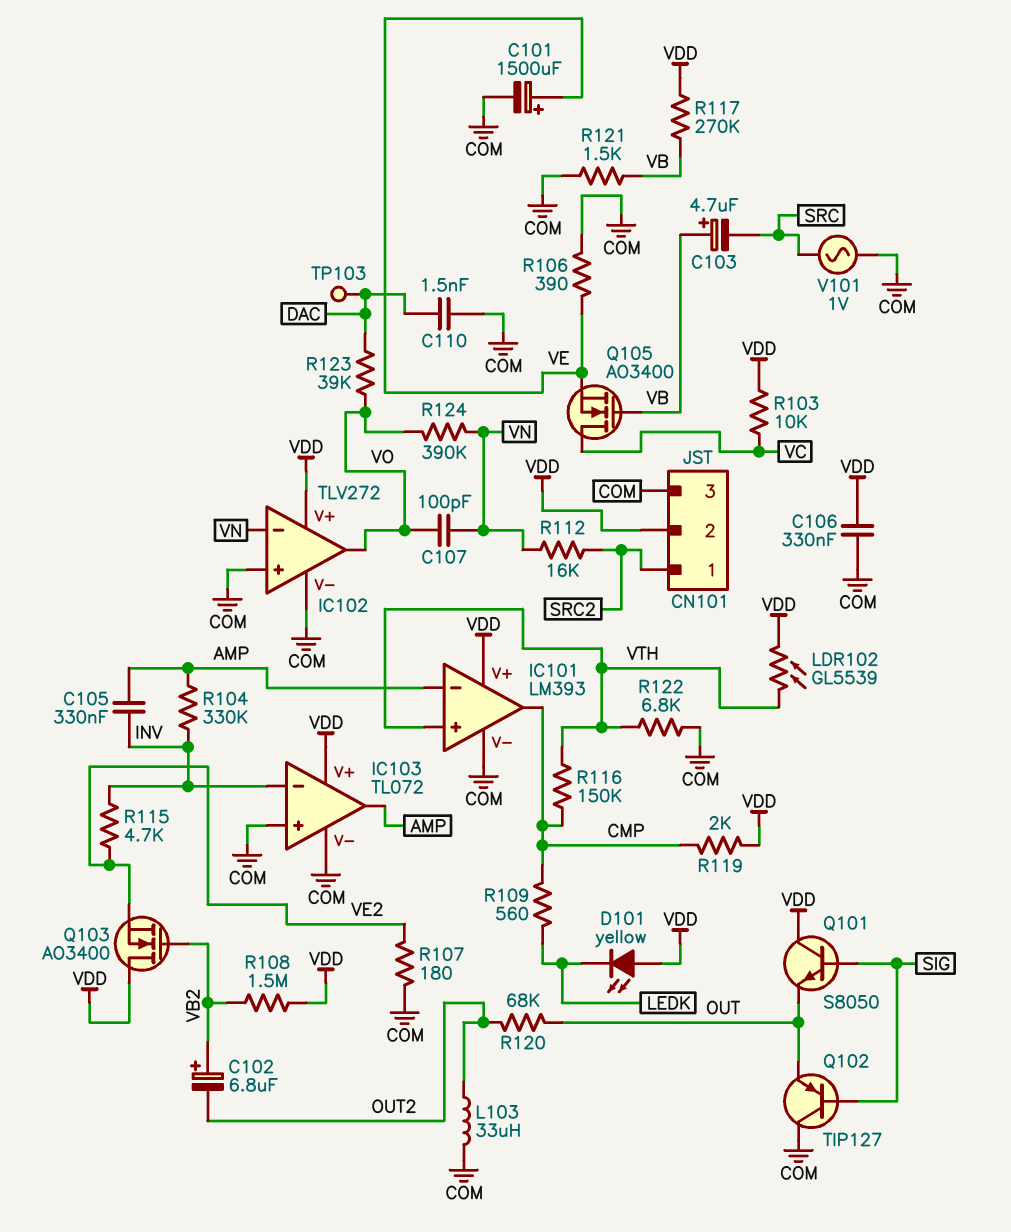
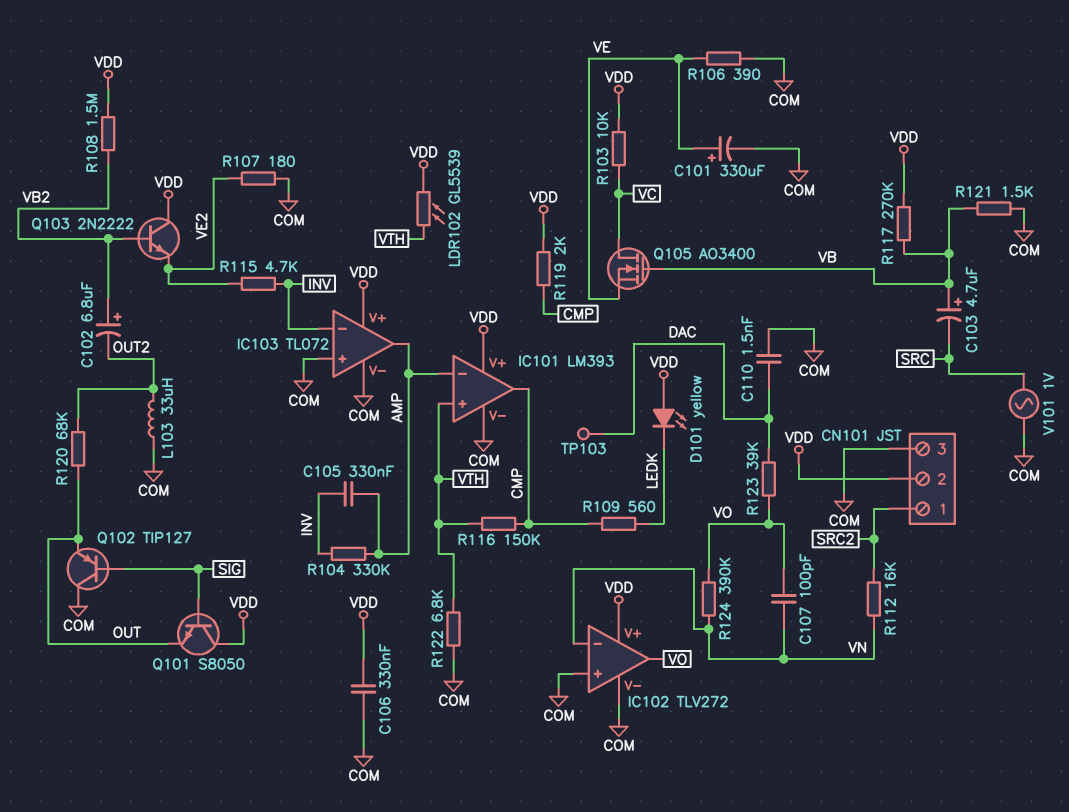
C101: 1500uF (plus VE, minus COM) -> 330uF (plus VE, minus COM)
Q103: NMOS AO3400 (G VB2, D VDD, S VE2) -> NPN 2N2222 (B VB2, C VDD, E VE2)

